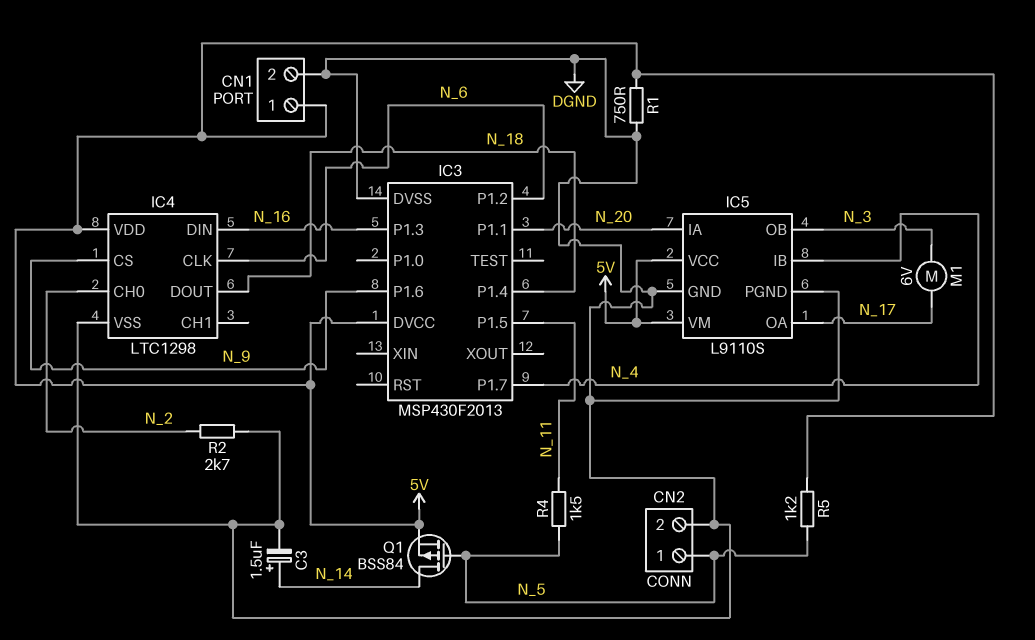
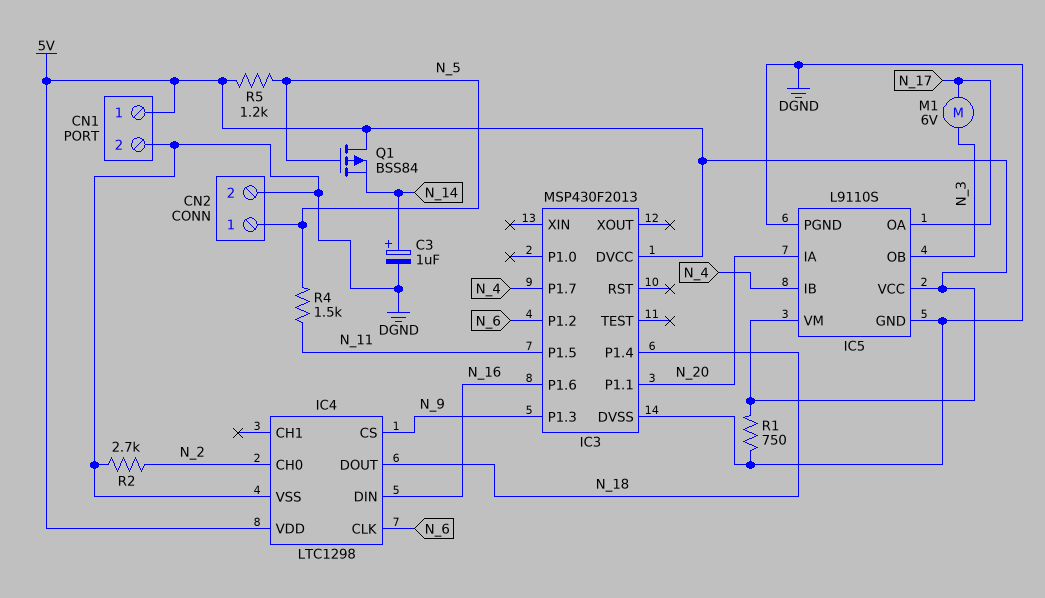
C3: 1.5uF (plus N_14, minus DGND) -> 1uF (plus N_14, minus DGND)
IC3 pin P1.3: N_16 -> N_9
IC3 pin P1.6: N_9 -> N_16
Q1: PMOS BSS84 (G N_5, D N_14, S 5V) -> PMOS BSS84 (G N_5, D 5V, S N_14)

